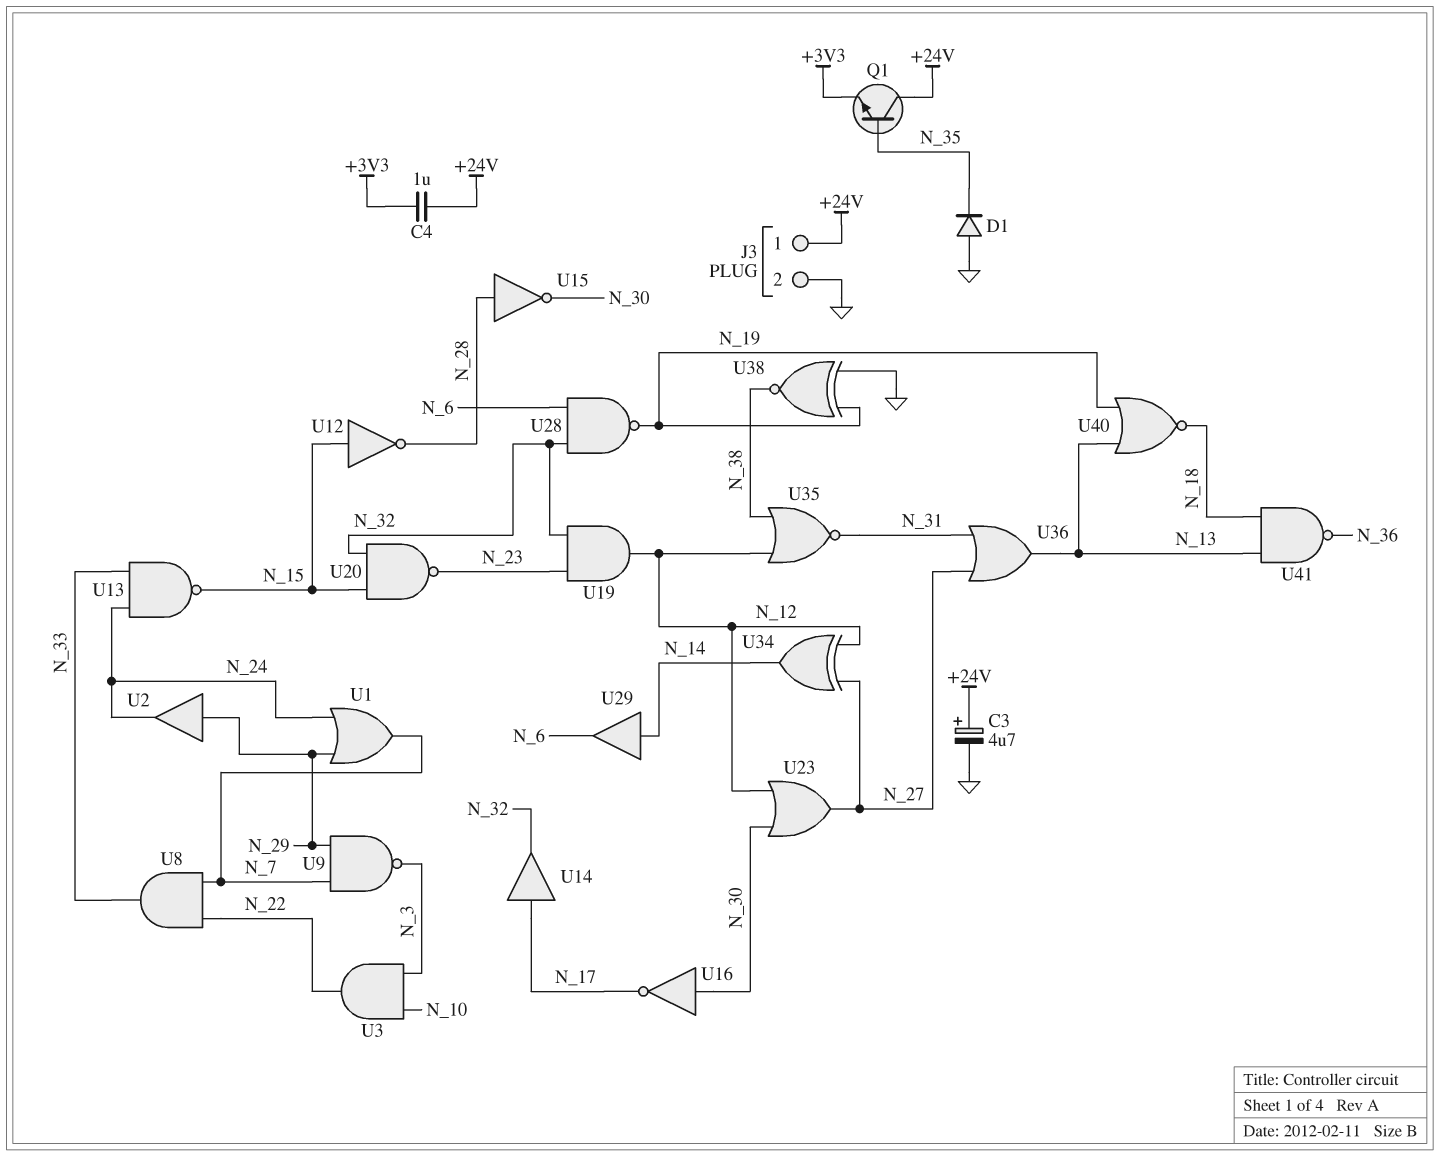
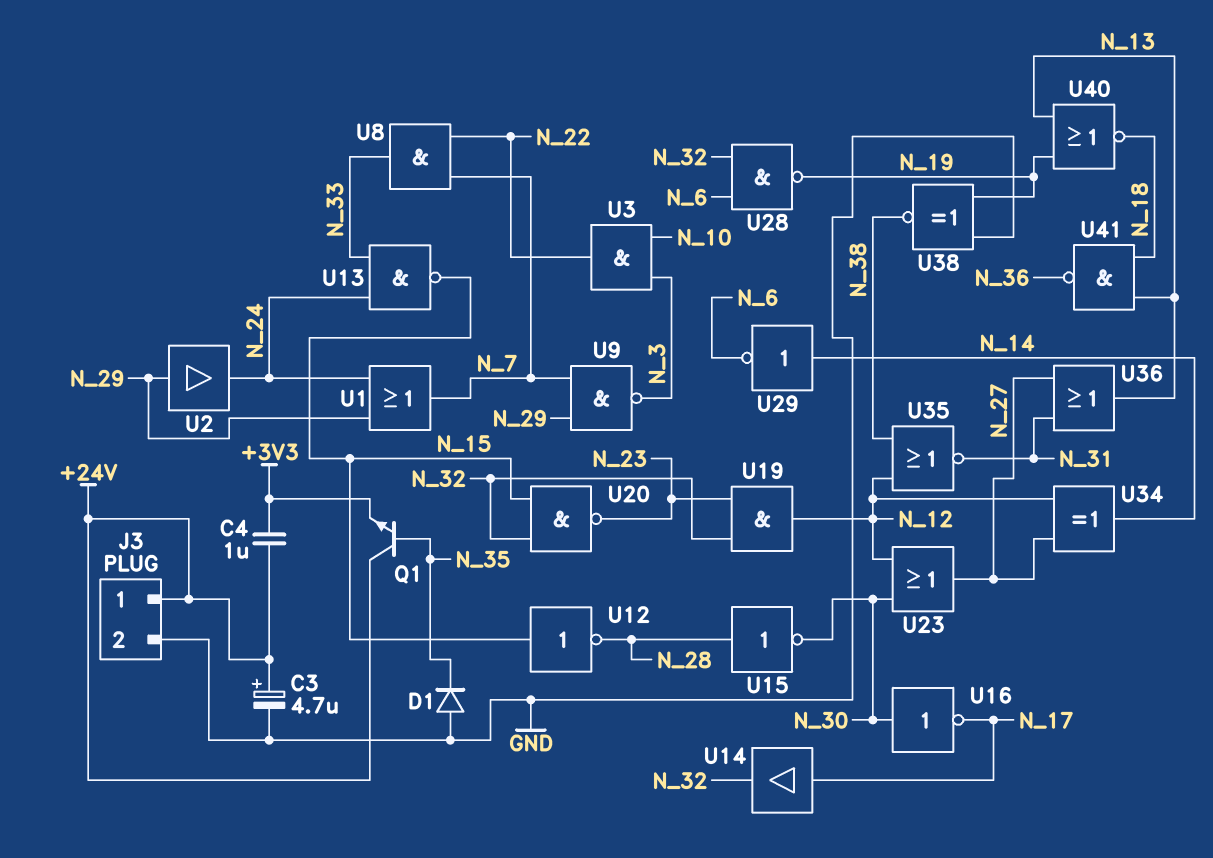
U29: buffer (in N_14, out N_6) -> NOT (in N_14, out N_6)

